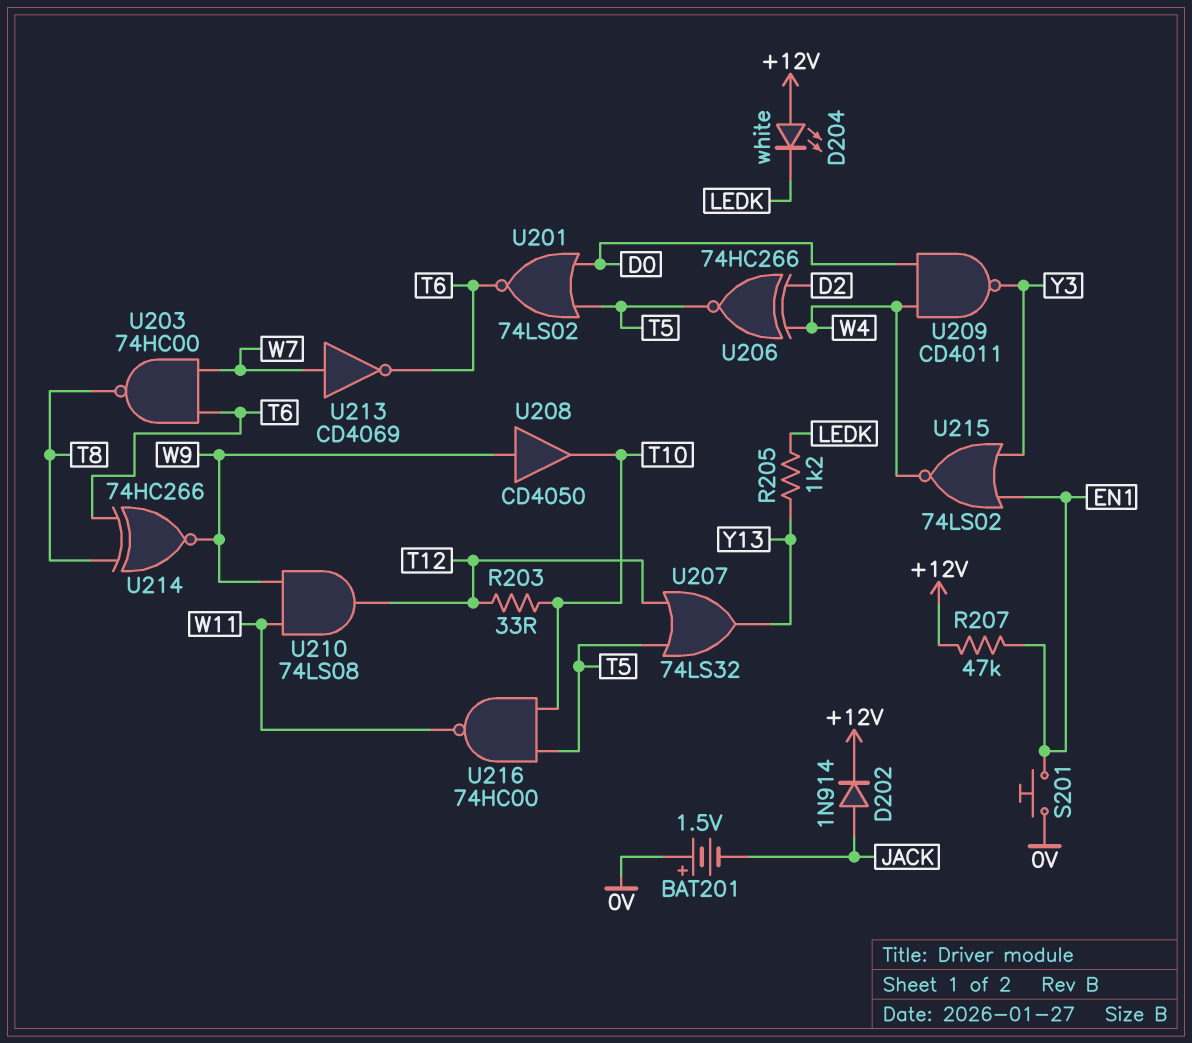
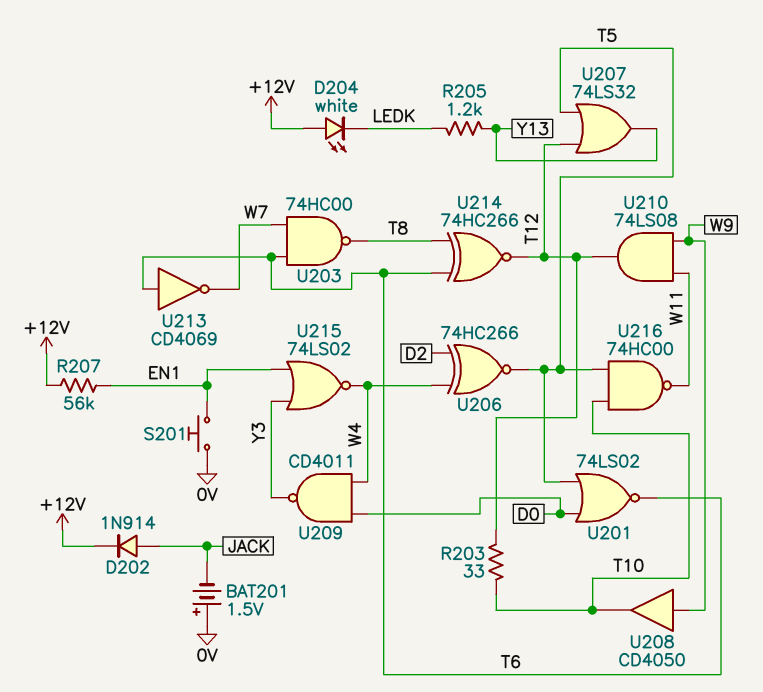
R207: 47k (+12V, EN1) -> 56k (+12V, EN1)
U213: NOT CD4069 (in W7, out T6) -> NOT CD4069 (in T6, out W7)
U214: XNOR 74HC266 (in T6, in T8, out W9) -> XNOR 74HC266 (in T6, in T8, out T12)

